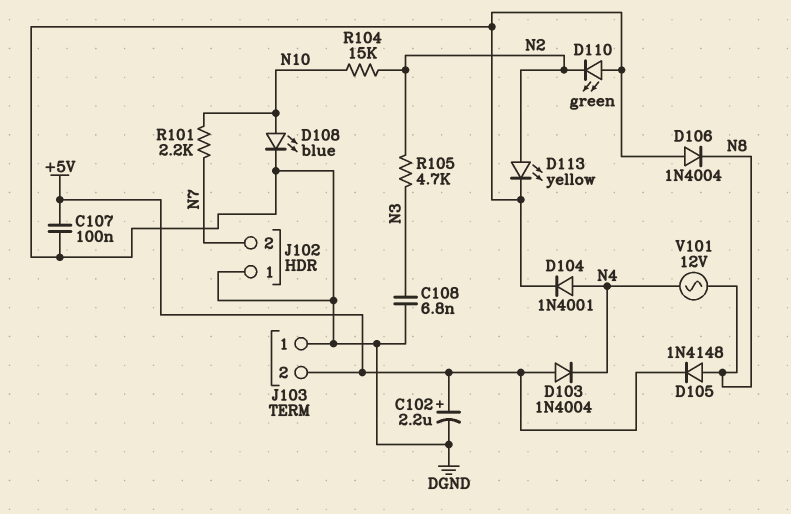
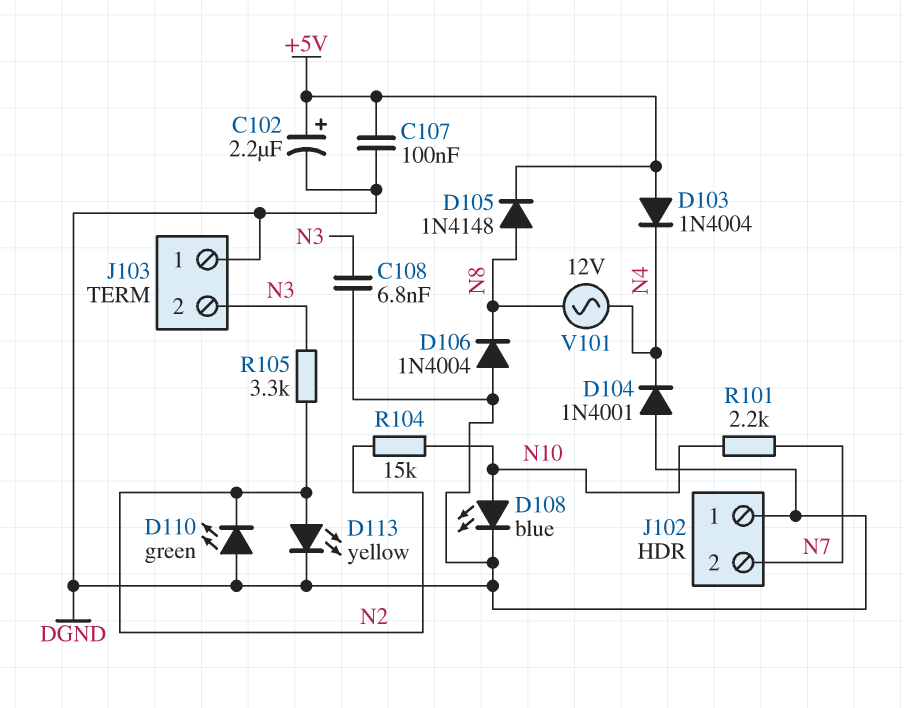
D104: diode 1N4001 (A N4, K DGND) -> diode 1N4001 (A DGND, K N4)
J103 pin 2: +5V -> N3
R105: 4.7k (N2, N3) -> 3.3k (N2, N3)

